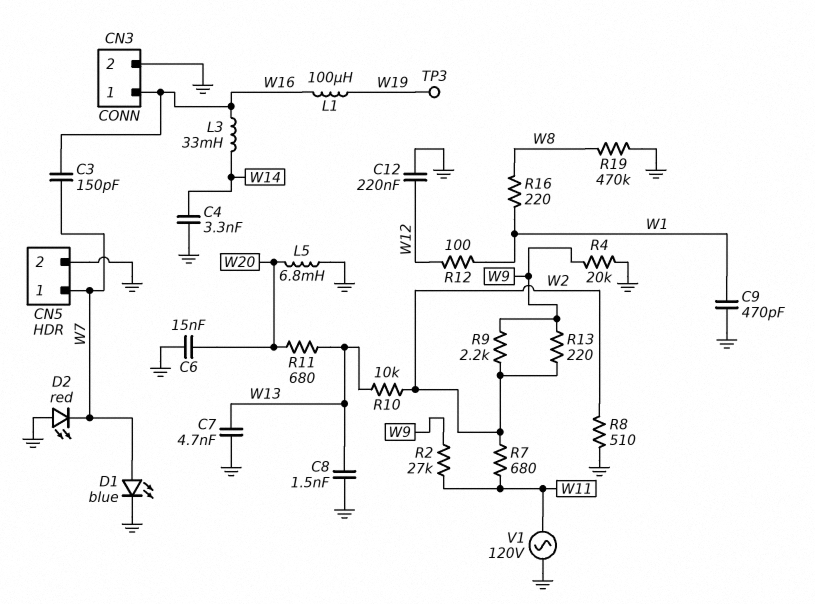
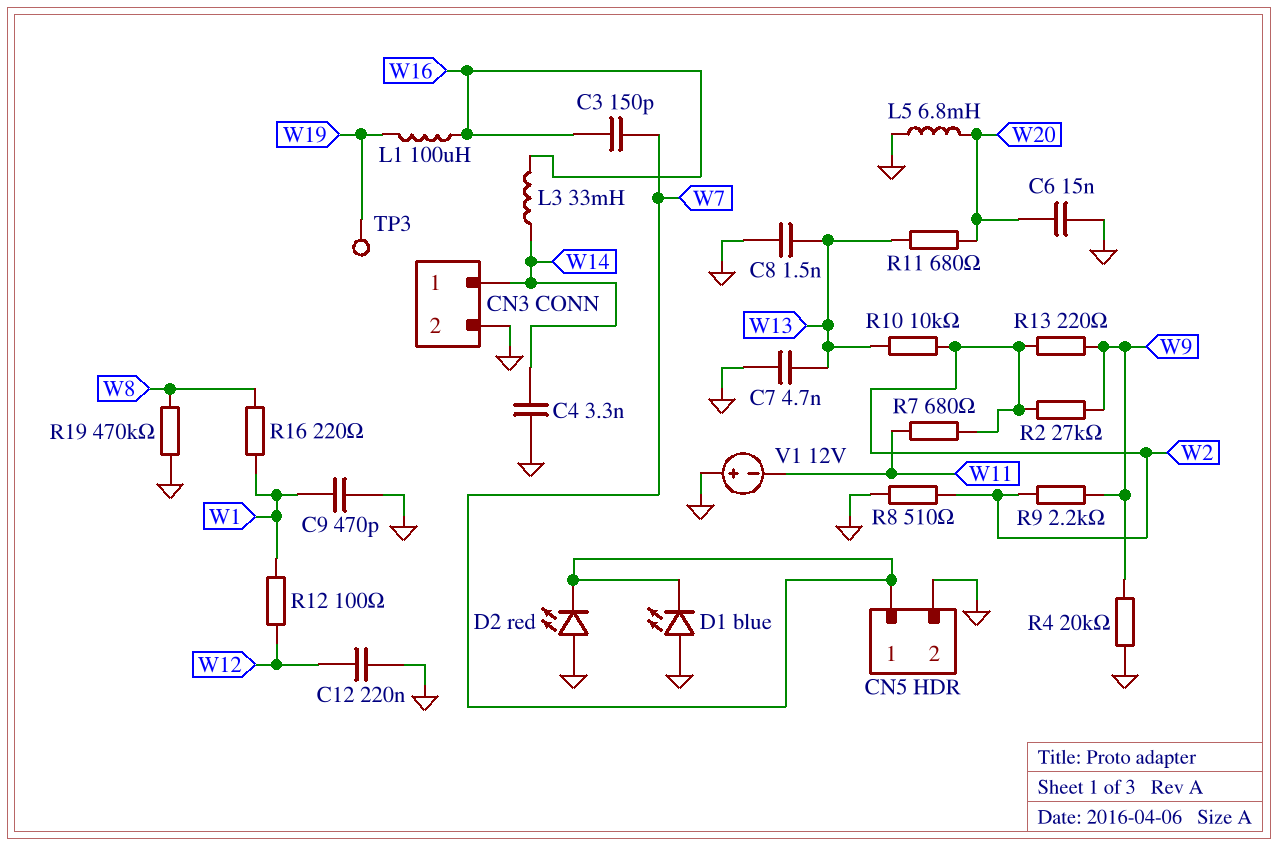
CN3 pin 1: W16 -> W14
D1: LED blue (A W7, K GND) -> LED blue (A GND, K W7)
R2: 27k (W9, W11) -> 27k (W2, W9)
V1: AC 120V (GND, W11) -> 12V (plus GND, minus W11)

